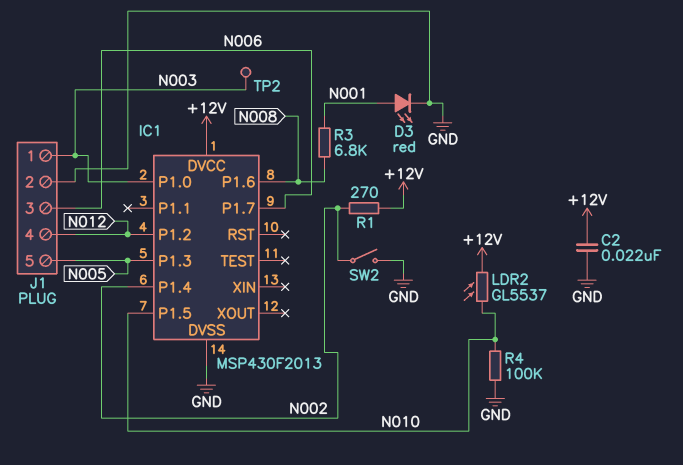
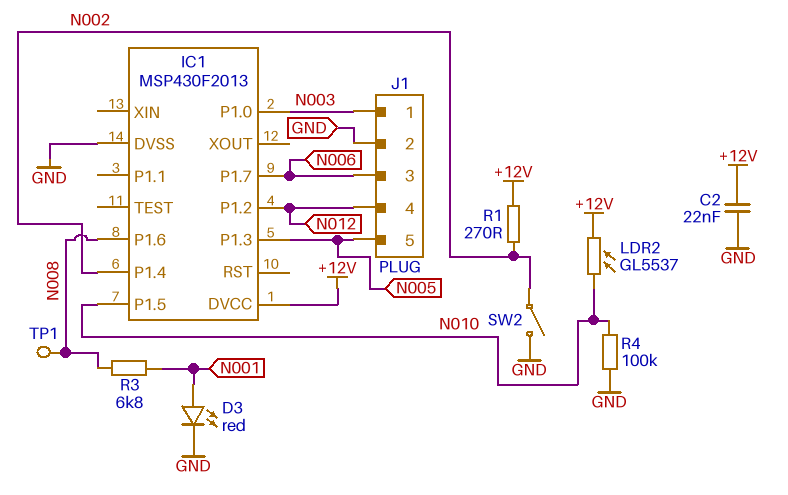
TP1: none -> test point (N008)
TP2: test point (N003) -> none

